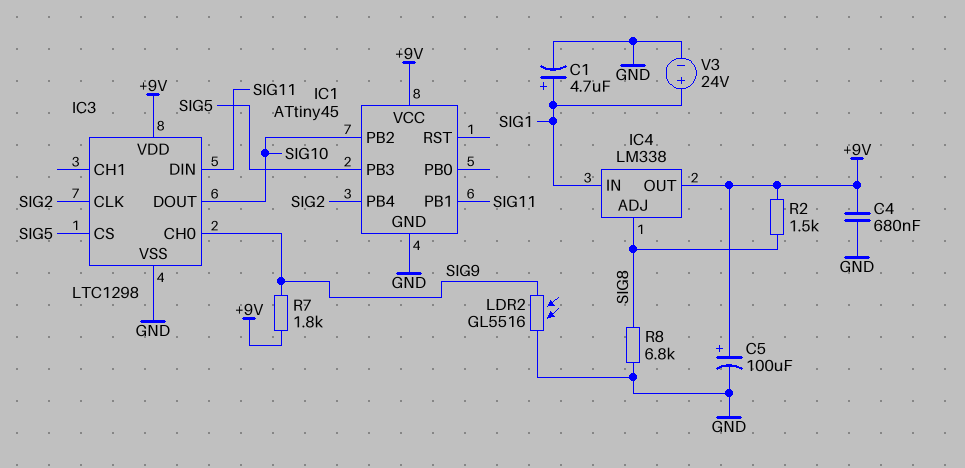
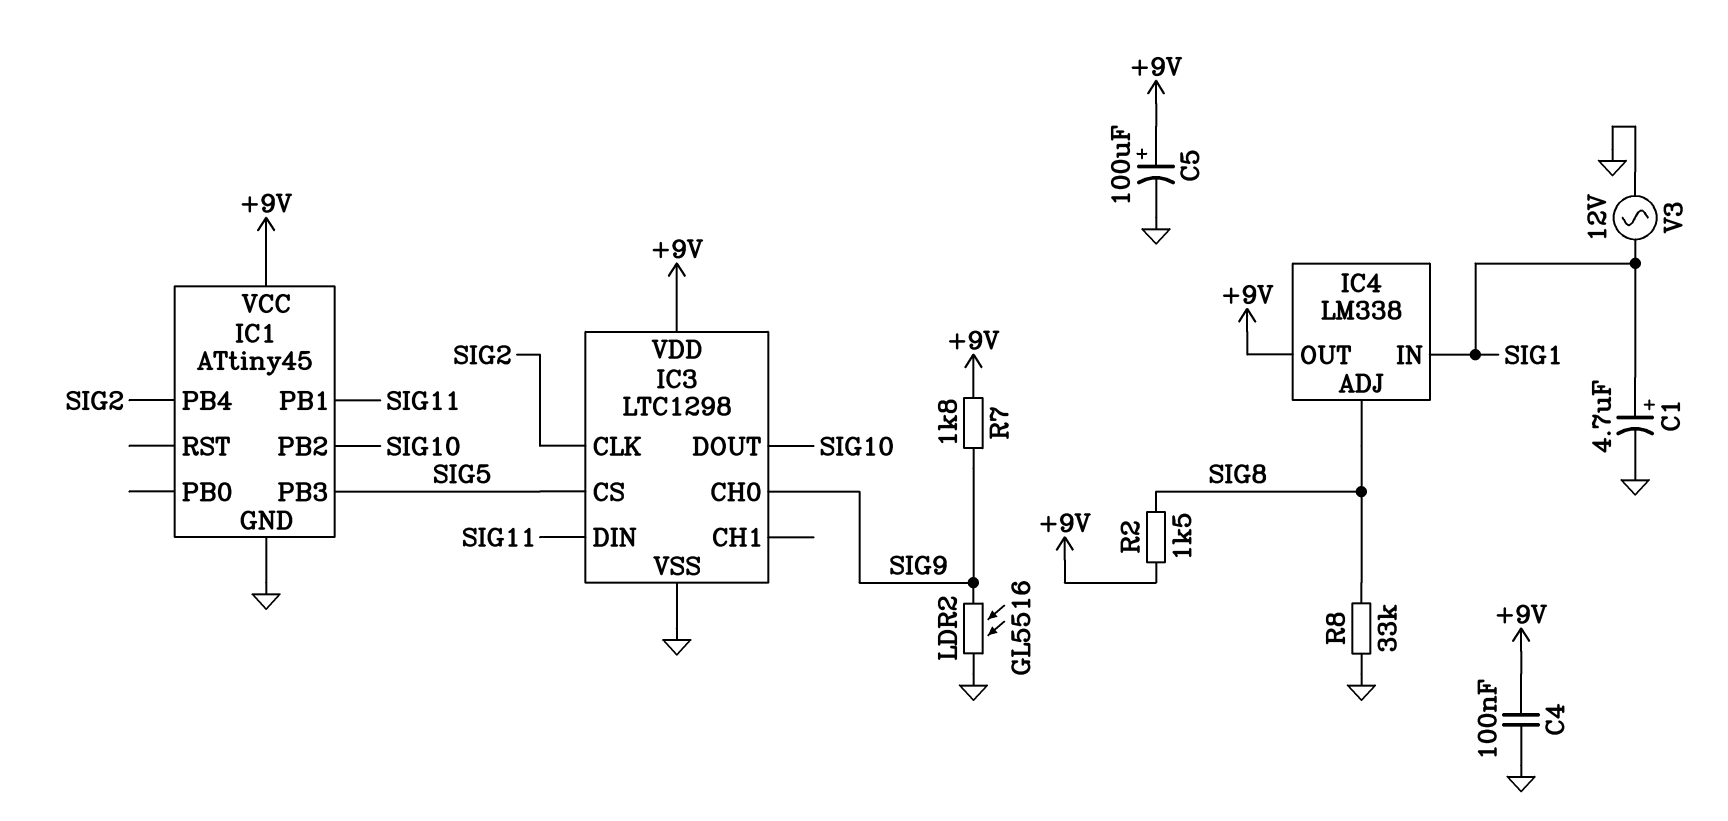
C4: 680nF (+9V, GND) -> 100nF (+9V, GND)
R8: 6.8k (GND, SIG8) -> 33k (GND, SIG8)
V3: 24V (plus SIG1, minus GND) -> AC 12V (GND, SIG1)

